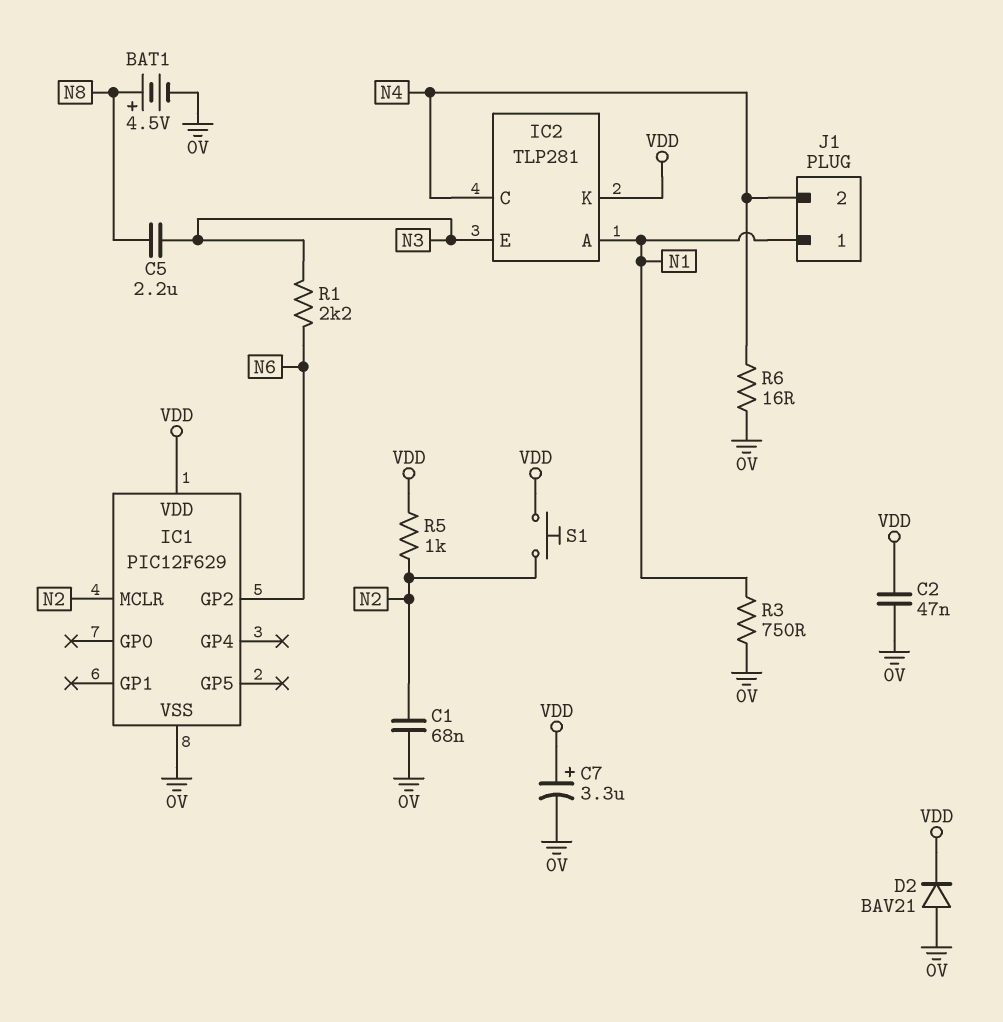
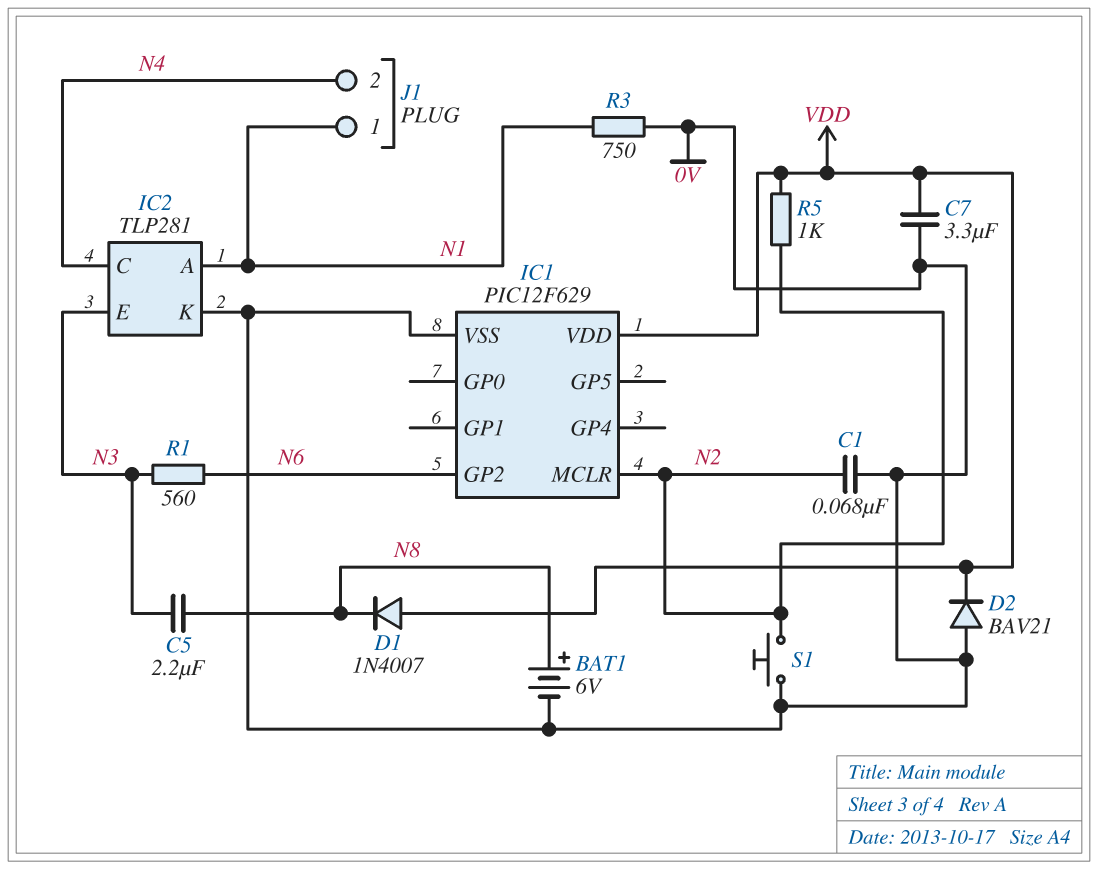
BAT1: 4.5V (plus N8, minus 0V) -> 6V (plus N8, minus 0V)
C2: 47nF (0V, VDD) -> none
C7: 3.3uF (plus VDD, minus 0V) -> 3.3uF (0V, VDD)
D1: none -> diode 1N4007 (A VDD, K N8)
IC2 pin K: VDD -> 0V
R1: 2.2k (N3, N6) -> 560 (N3, N6)
R6: 16 (0V, N4) -> none
S1: button (N2, VDD) -> button (0V, N2)

